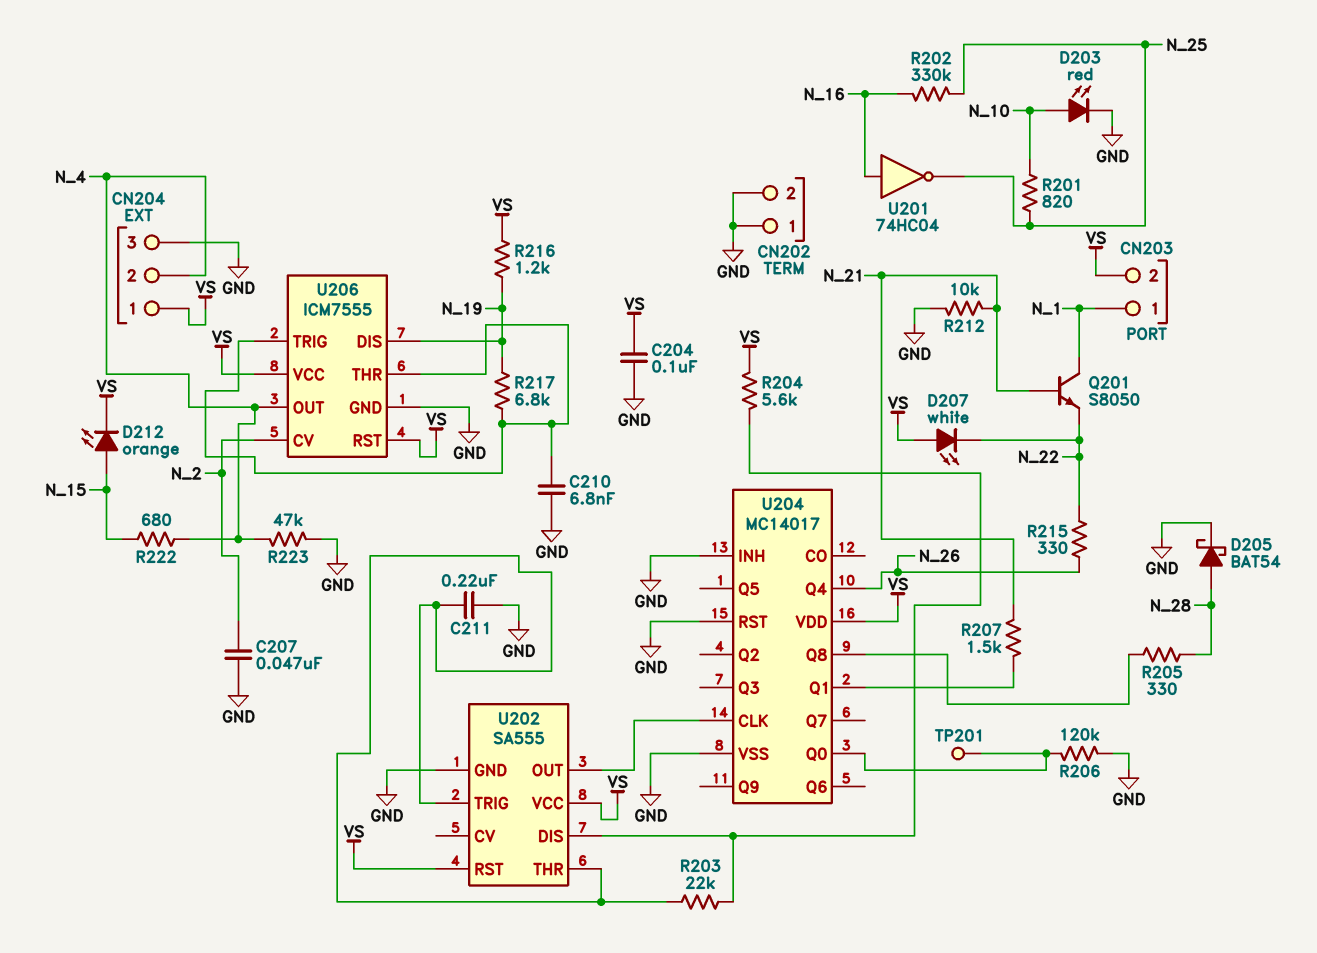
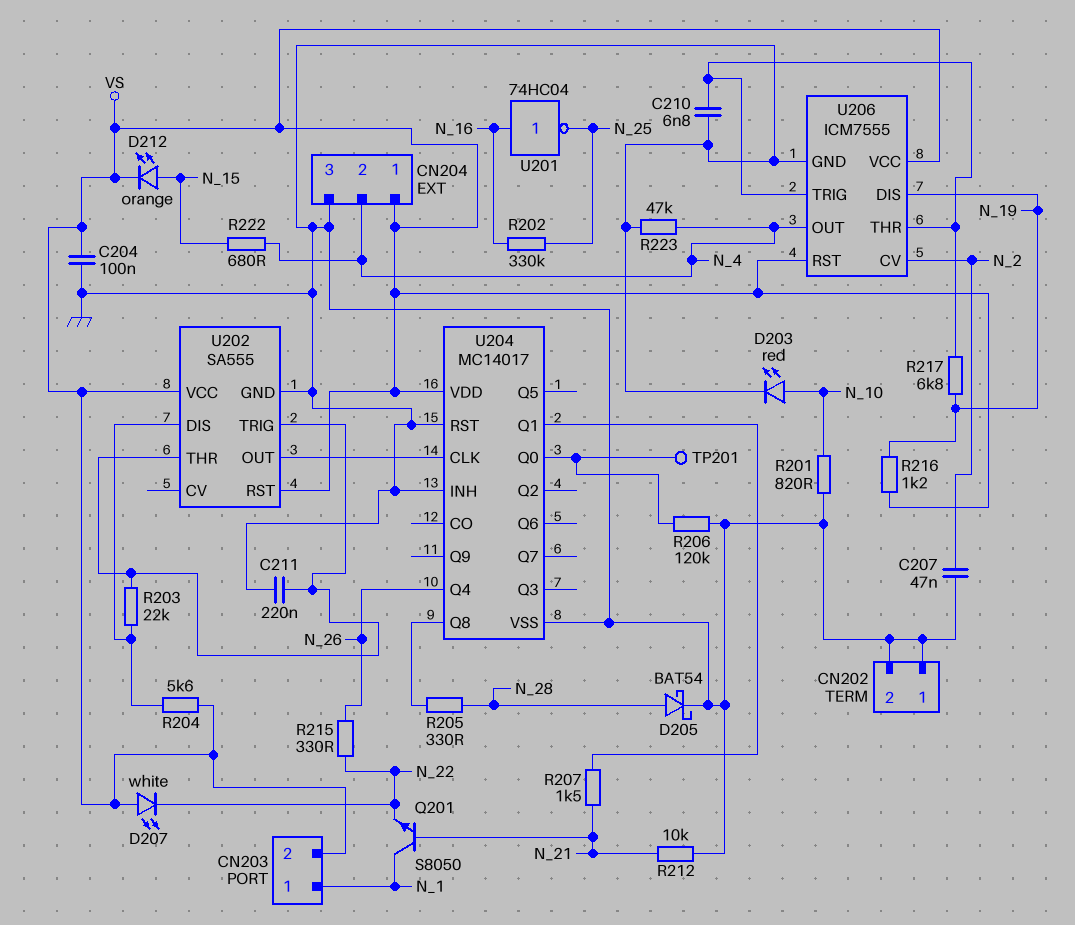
R201: 820 (N_10, N_25) -> 820 (GND, N_10)

